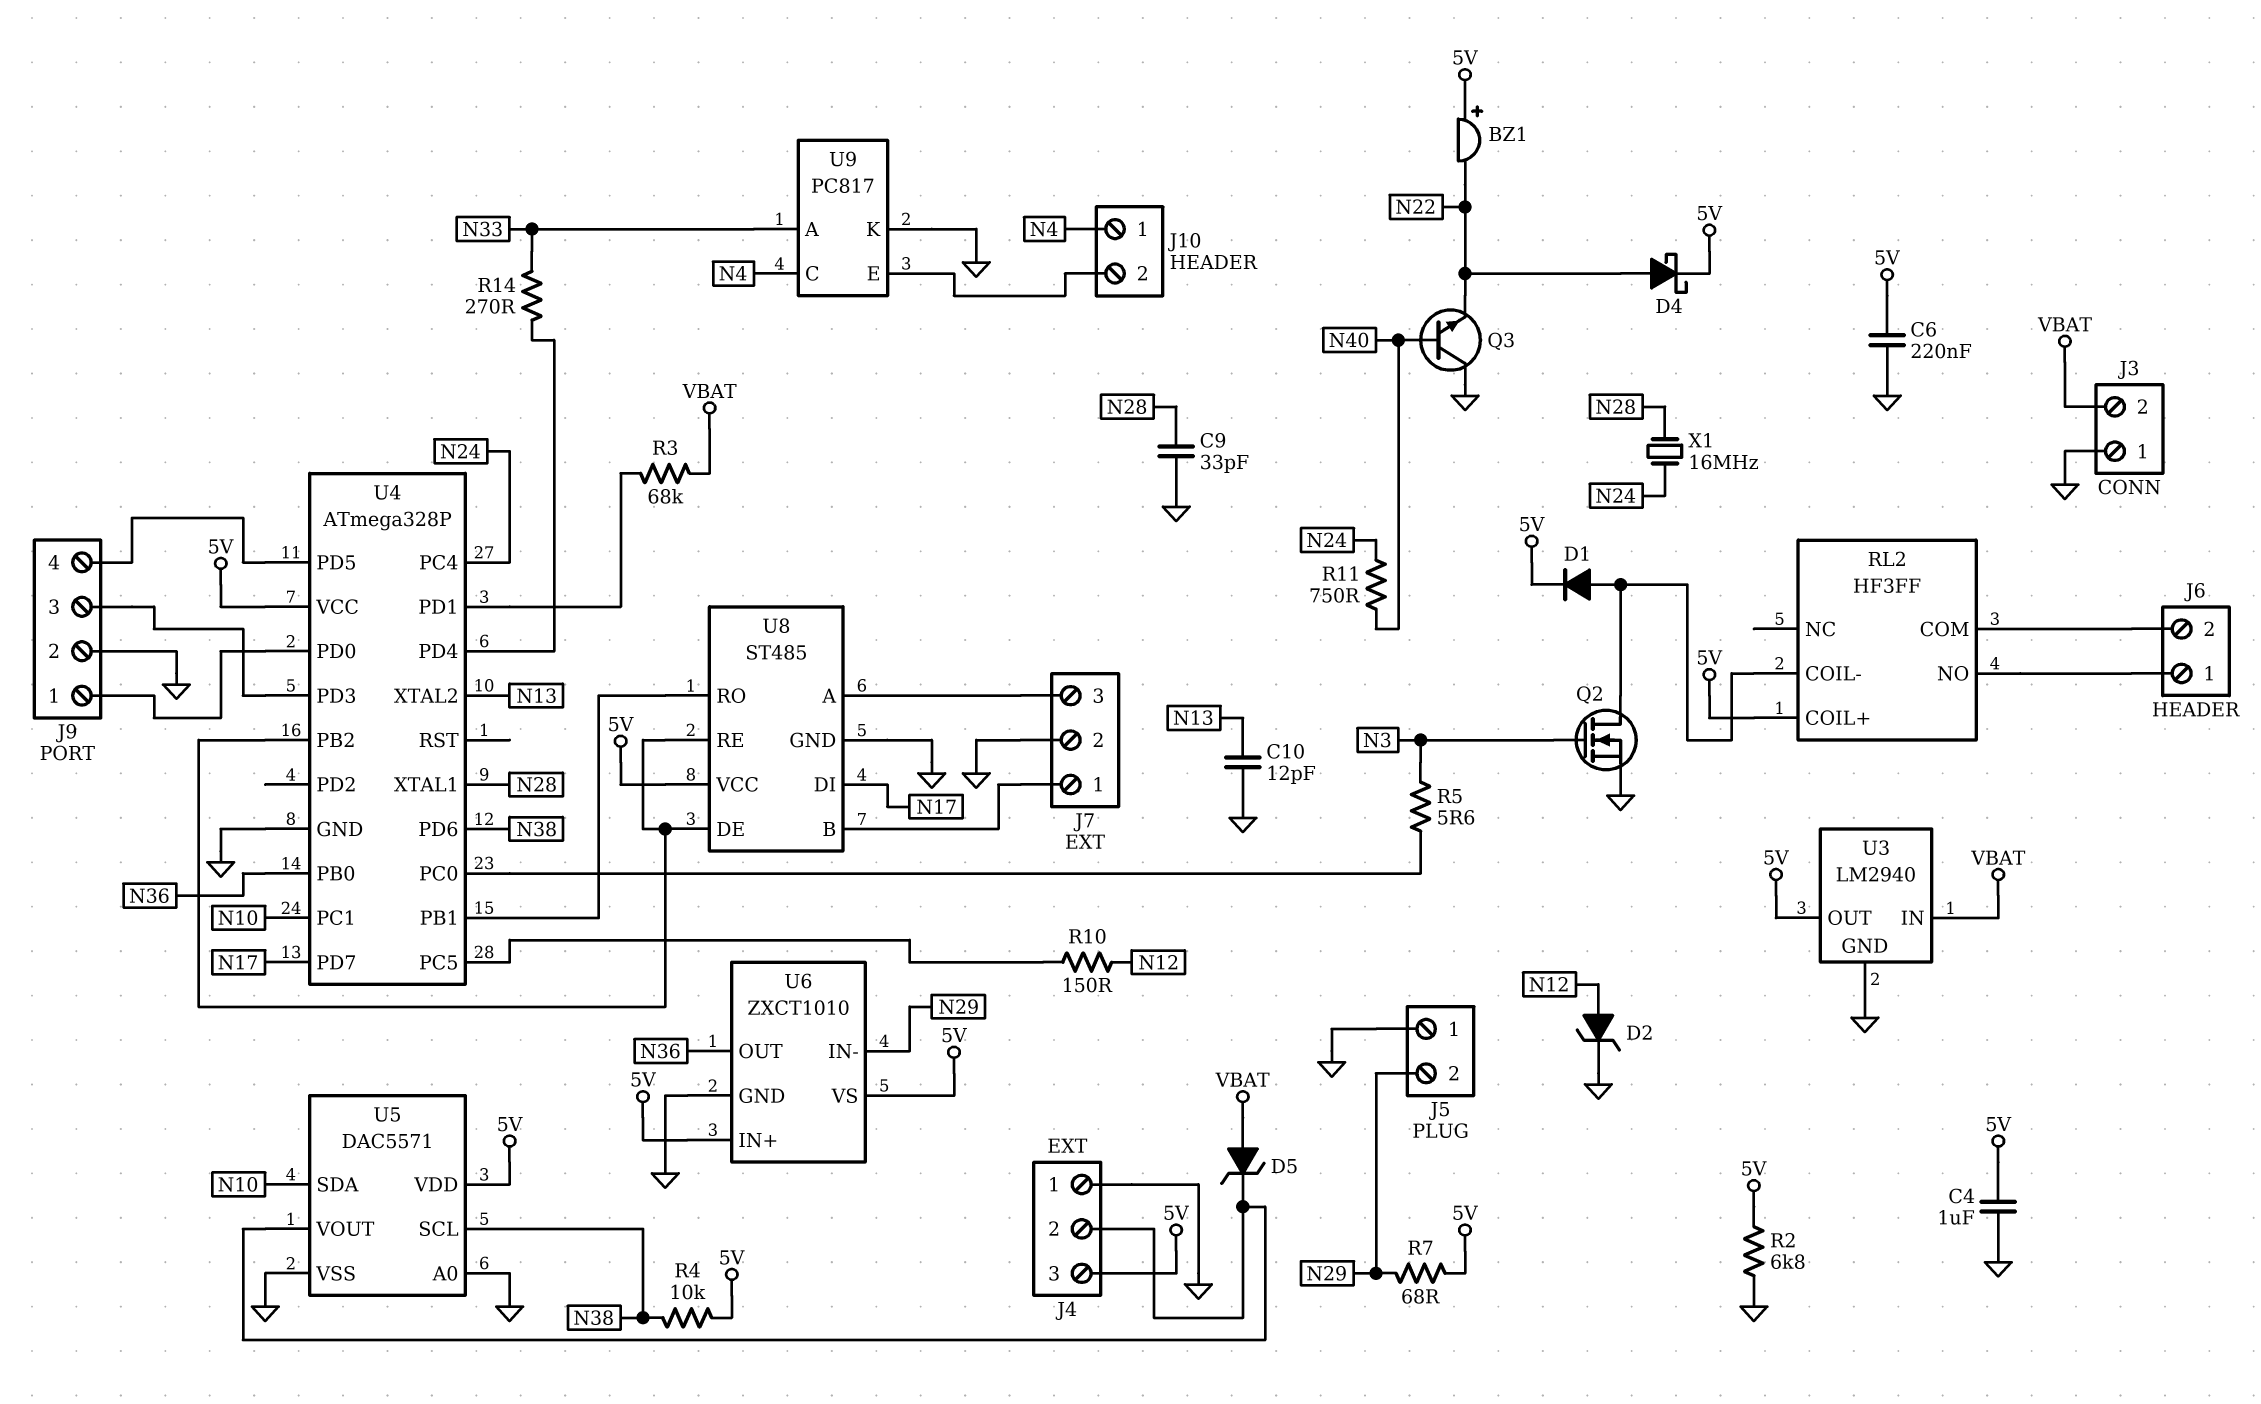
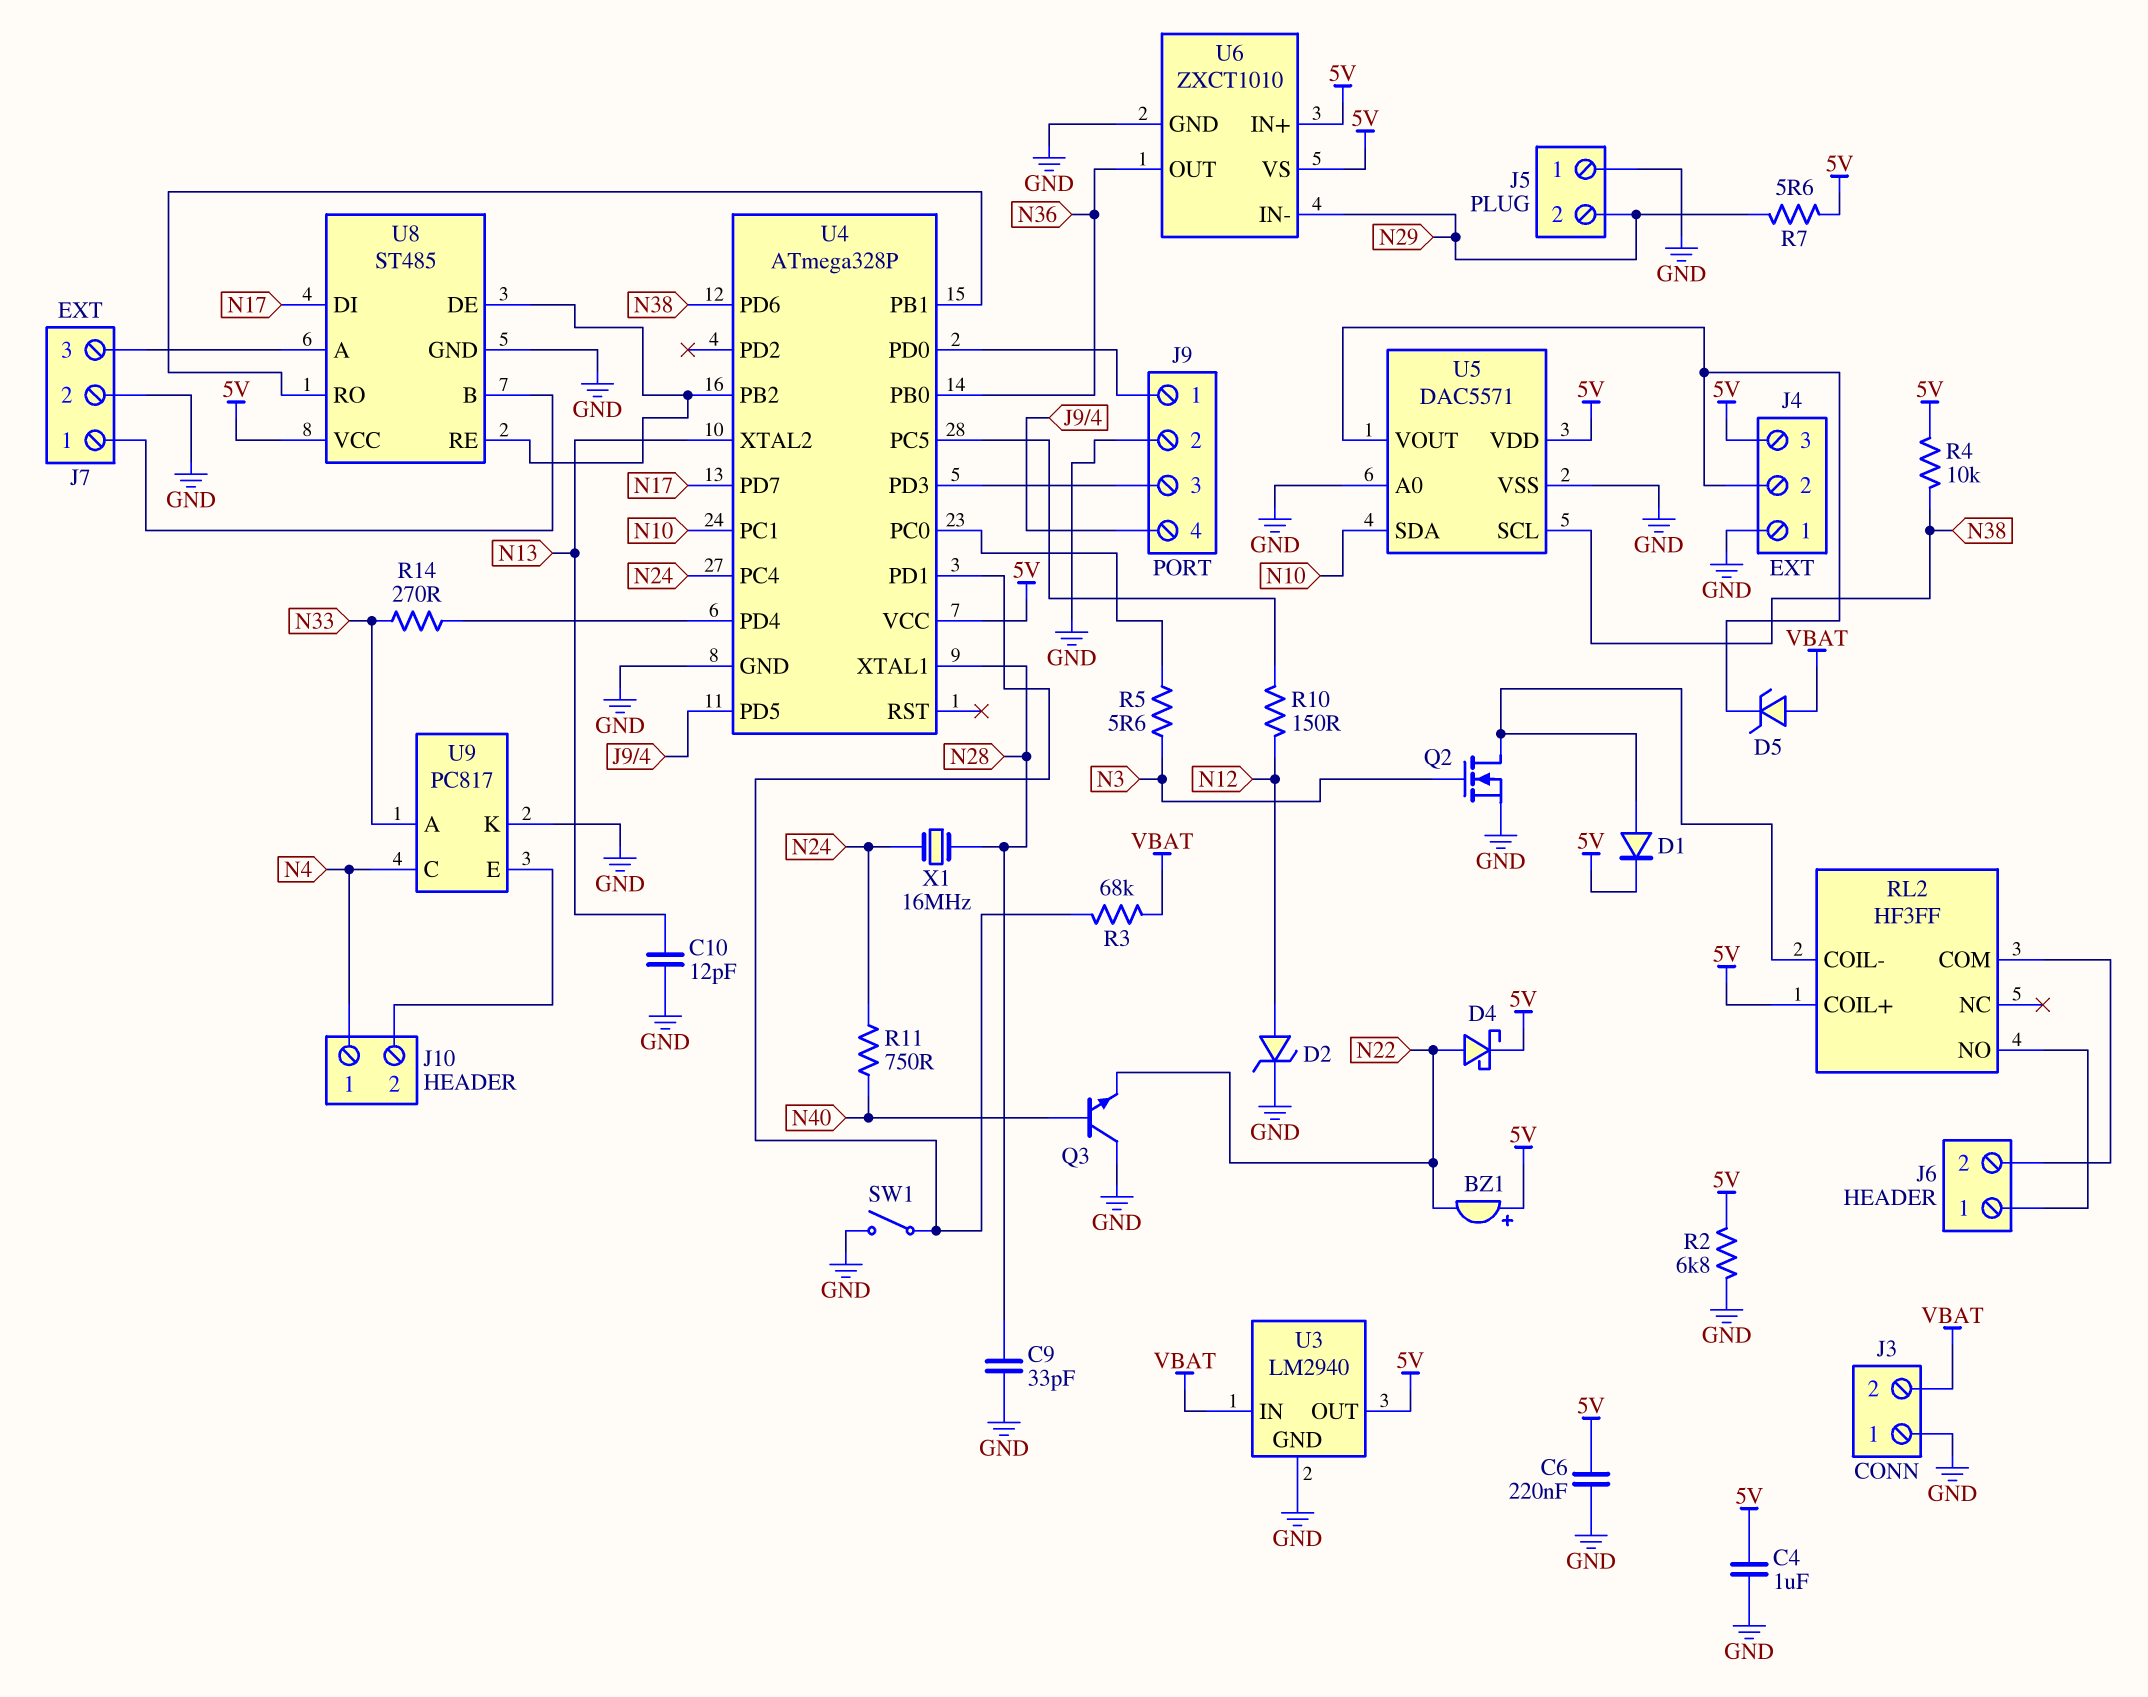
R7: 68 (5V, N29) -> 5.6 (5V, N29)
SW1: none -> switch (GND, U4/PD1)

